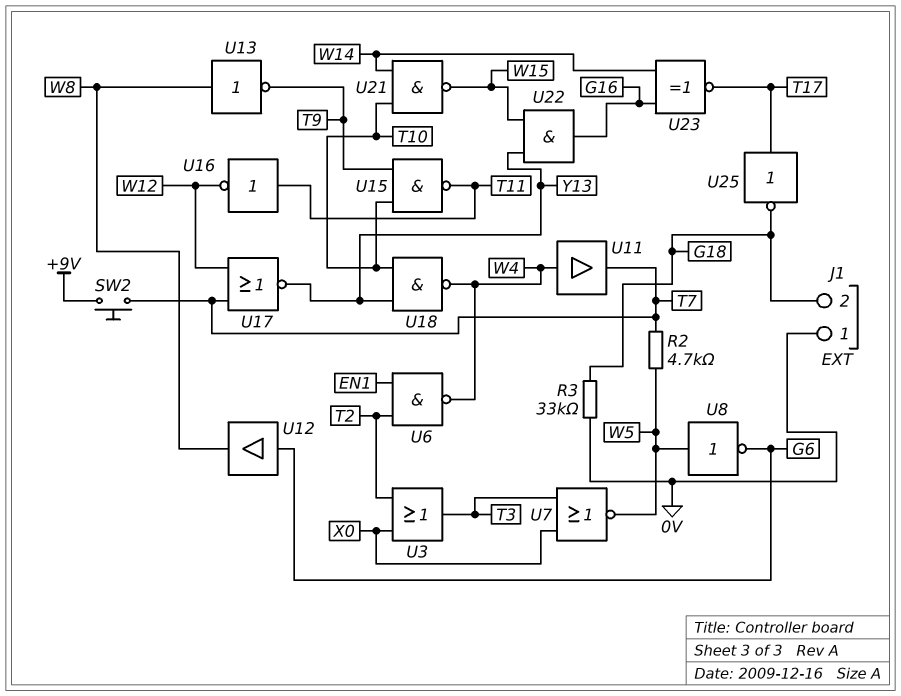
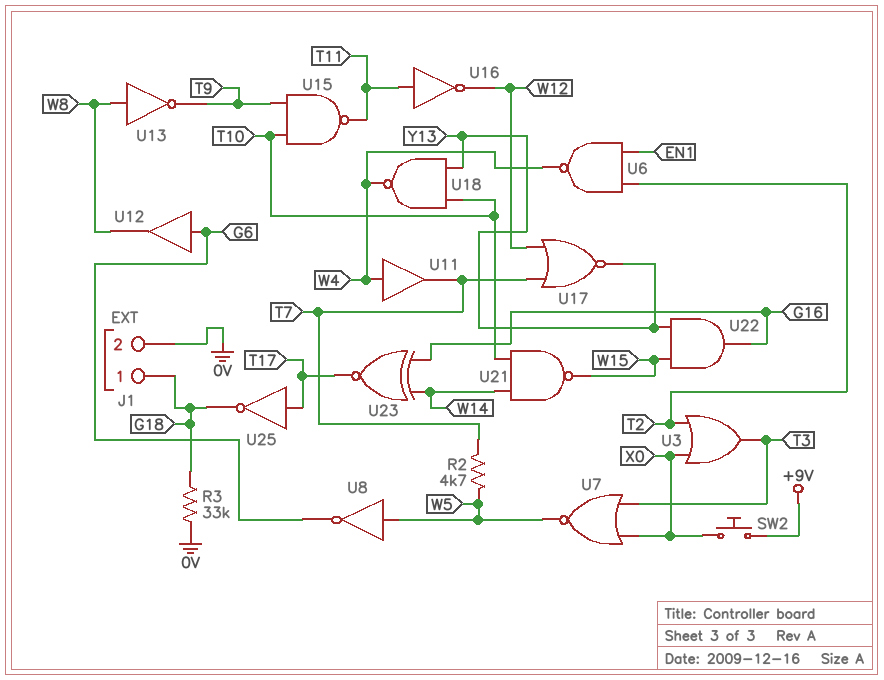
J1 pin 1: 0V -> G18
J1 pin 2: G18 -> 0V
SW2: button (+9V, T7) -> button (+9V, X0)

